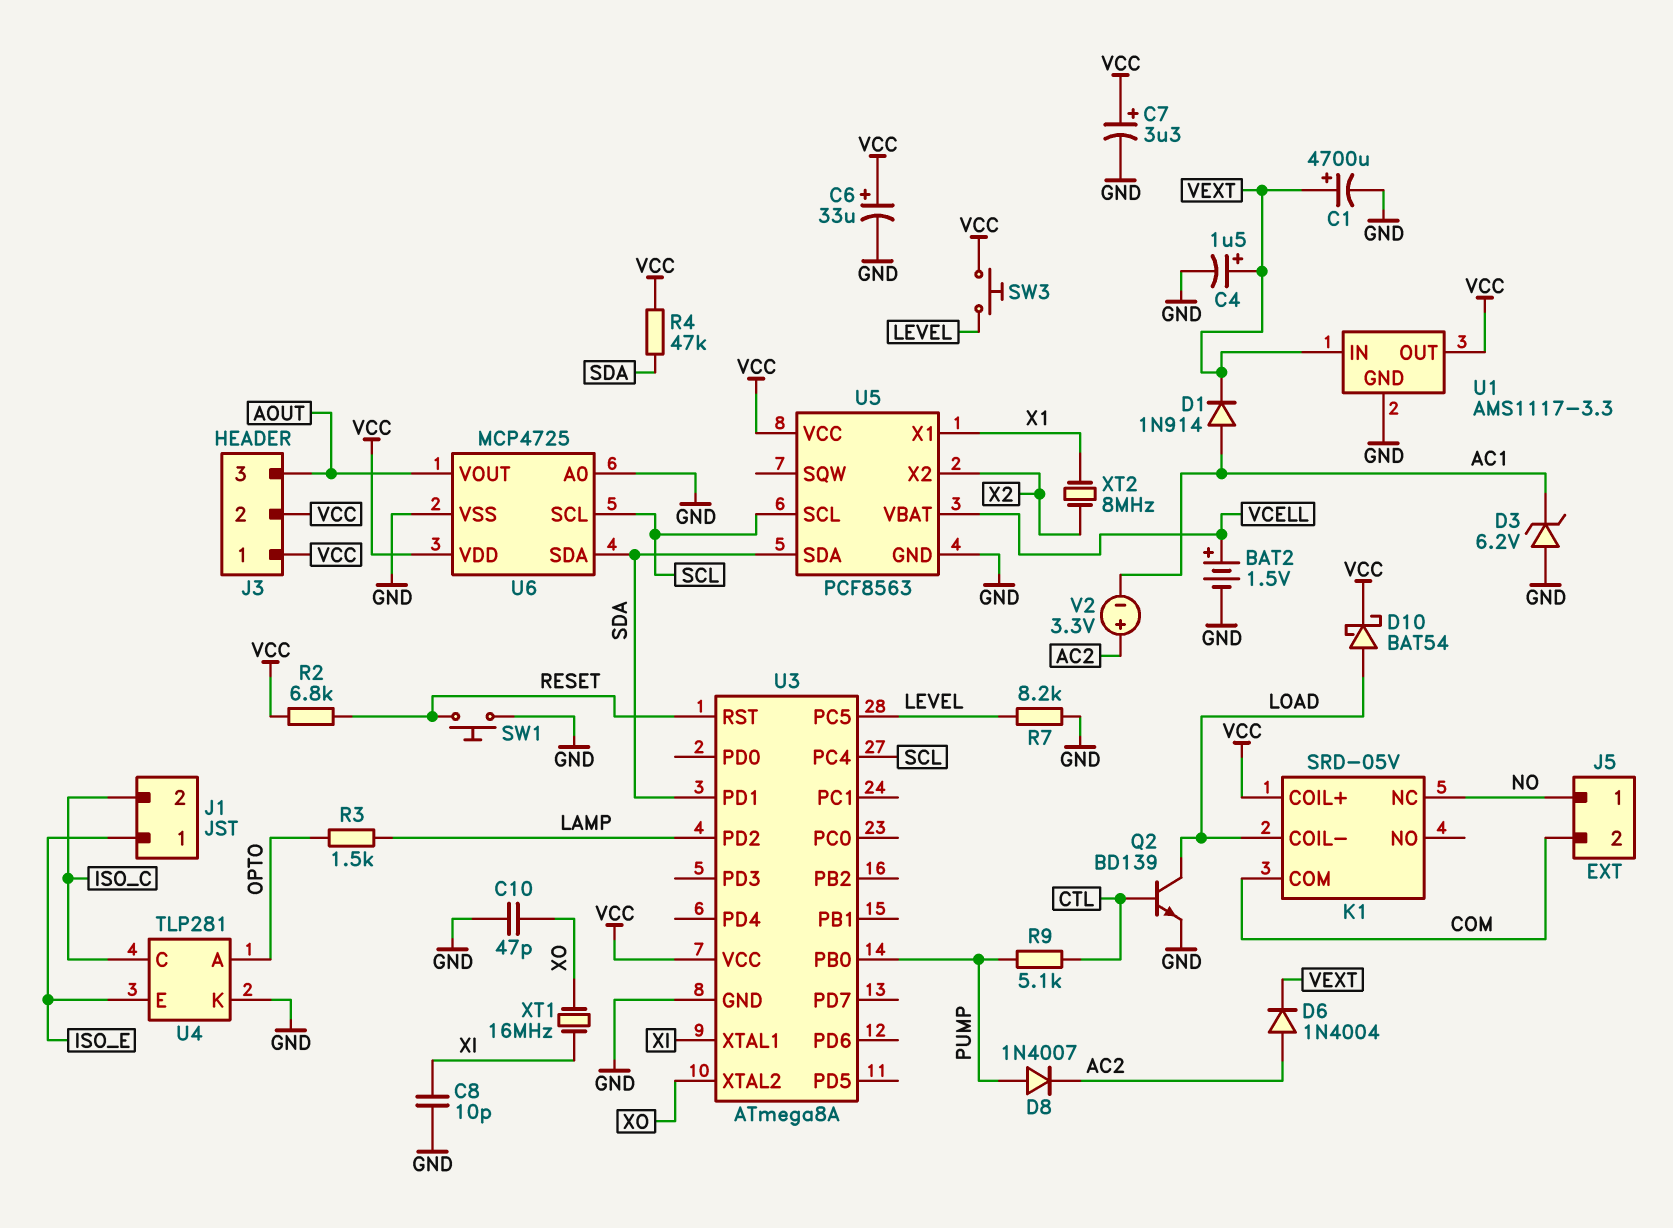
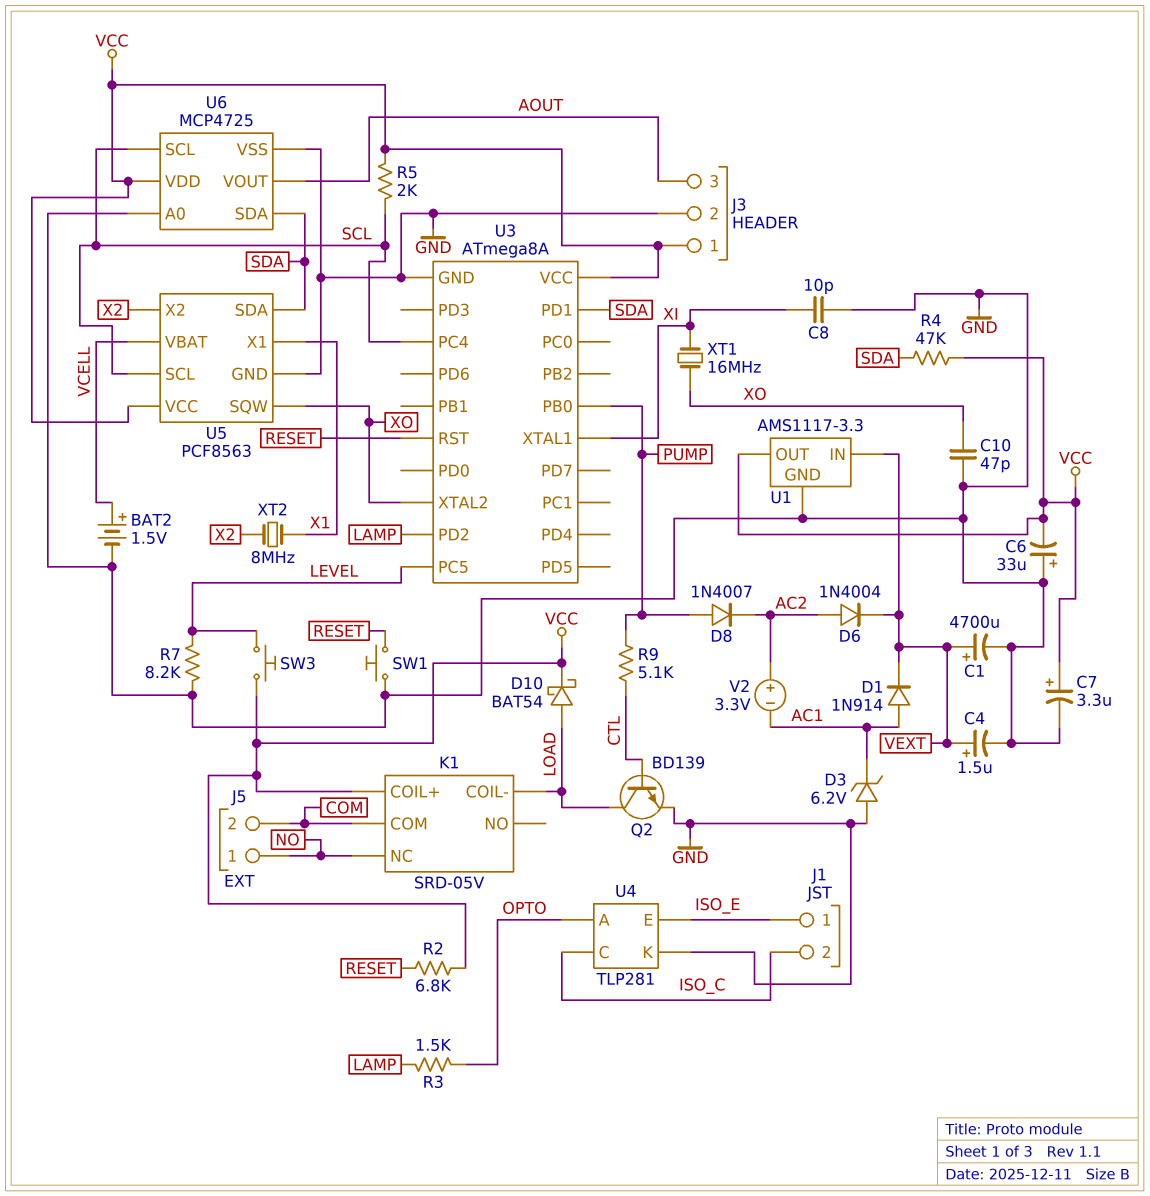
C6: 33uF (plus VCC, minus GND) -> 33uF (plus GND, minus VCC)
J3 pin 2: VCC -> GND
R5: none -> 2k (SCL, VCC)
U5 pin SQW: none -> XO

